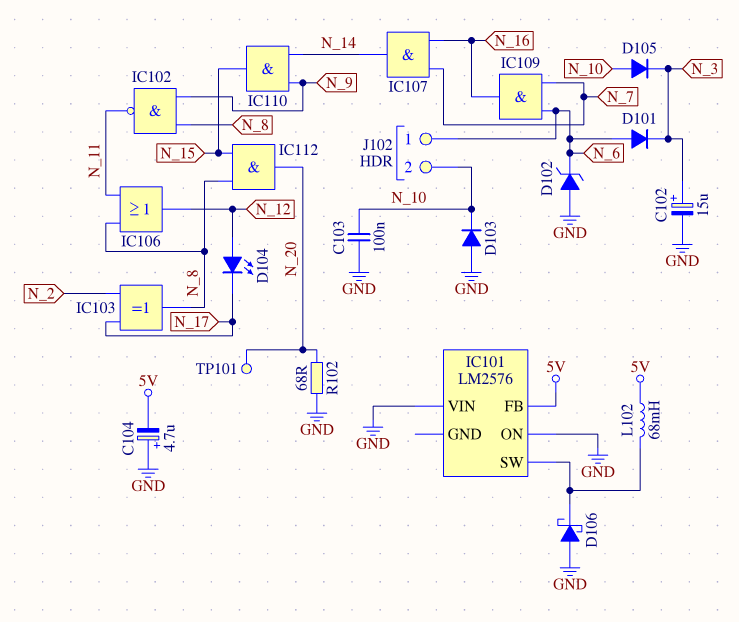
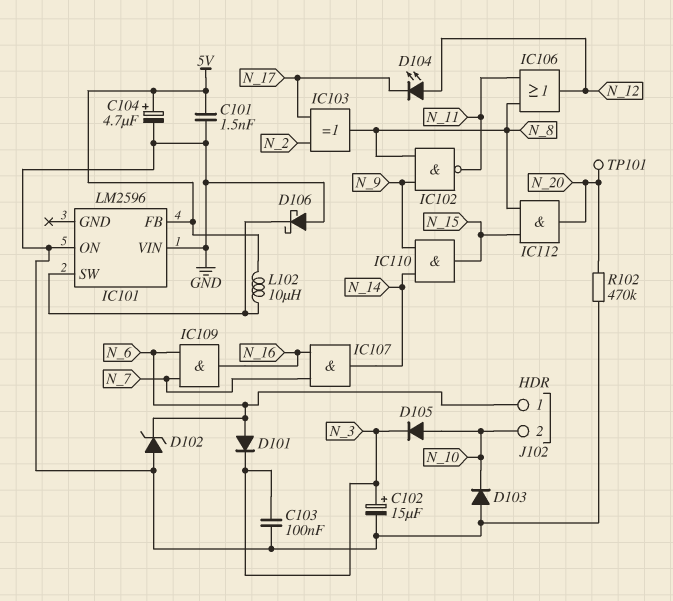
C101: none -> 1.5nF (5V, GND)
C103: 100nF (GND, N_10) -> 100nF (GND, N_3)
C104: 4.7uF (plus GND, minus 5V) -> 4.7uF (plus 5V, minus GND)
IC101: LM2576 -> LM2596
L102: 68mH (5V, IC101/SW) -> 10uH (5V, IC101/SW)
R102: 68 (GND, N_20) -> 470k (GND, N_20)

